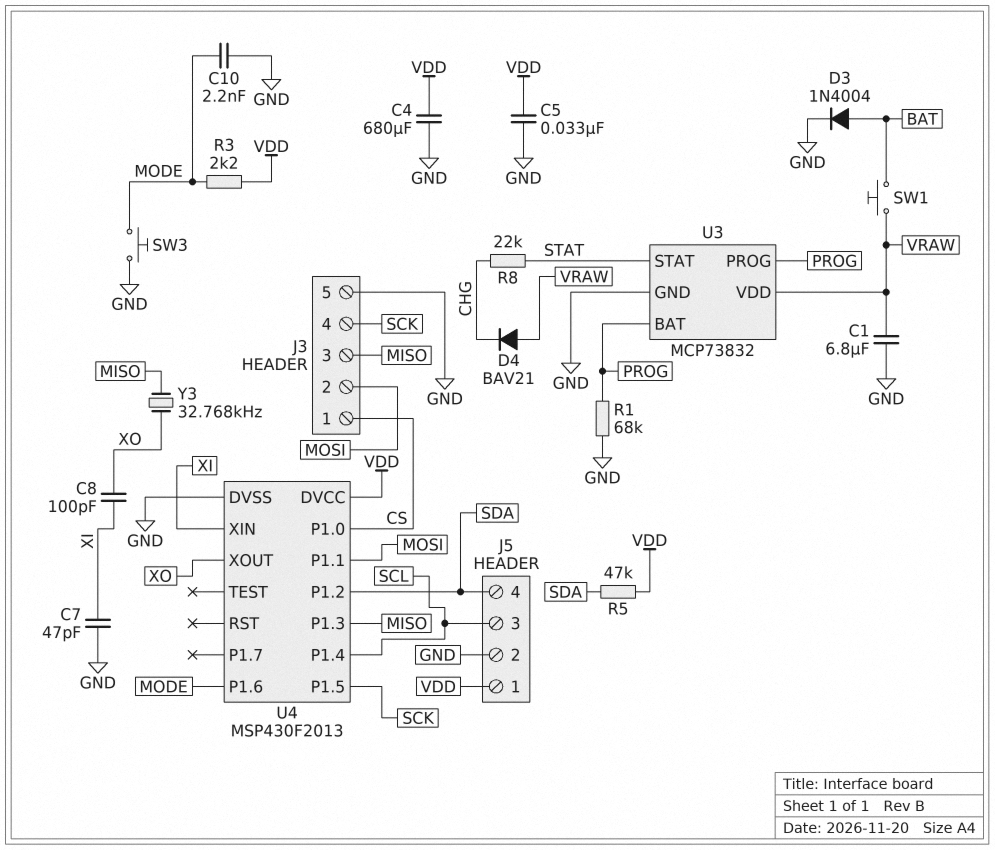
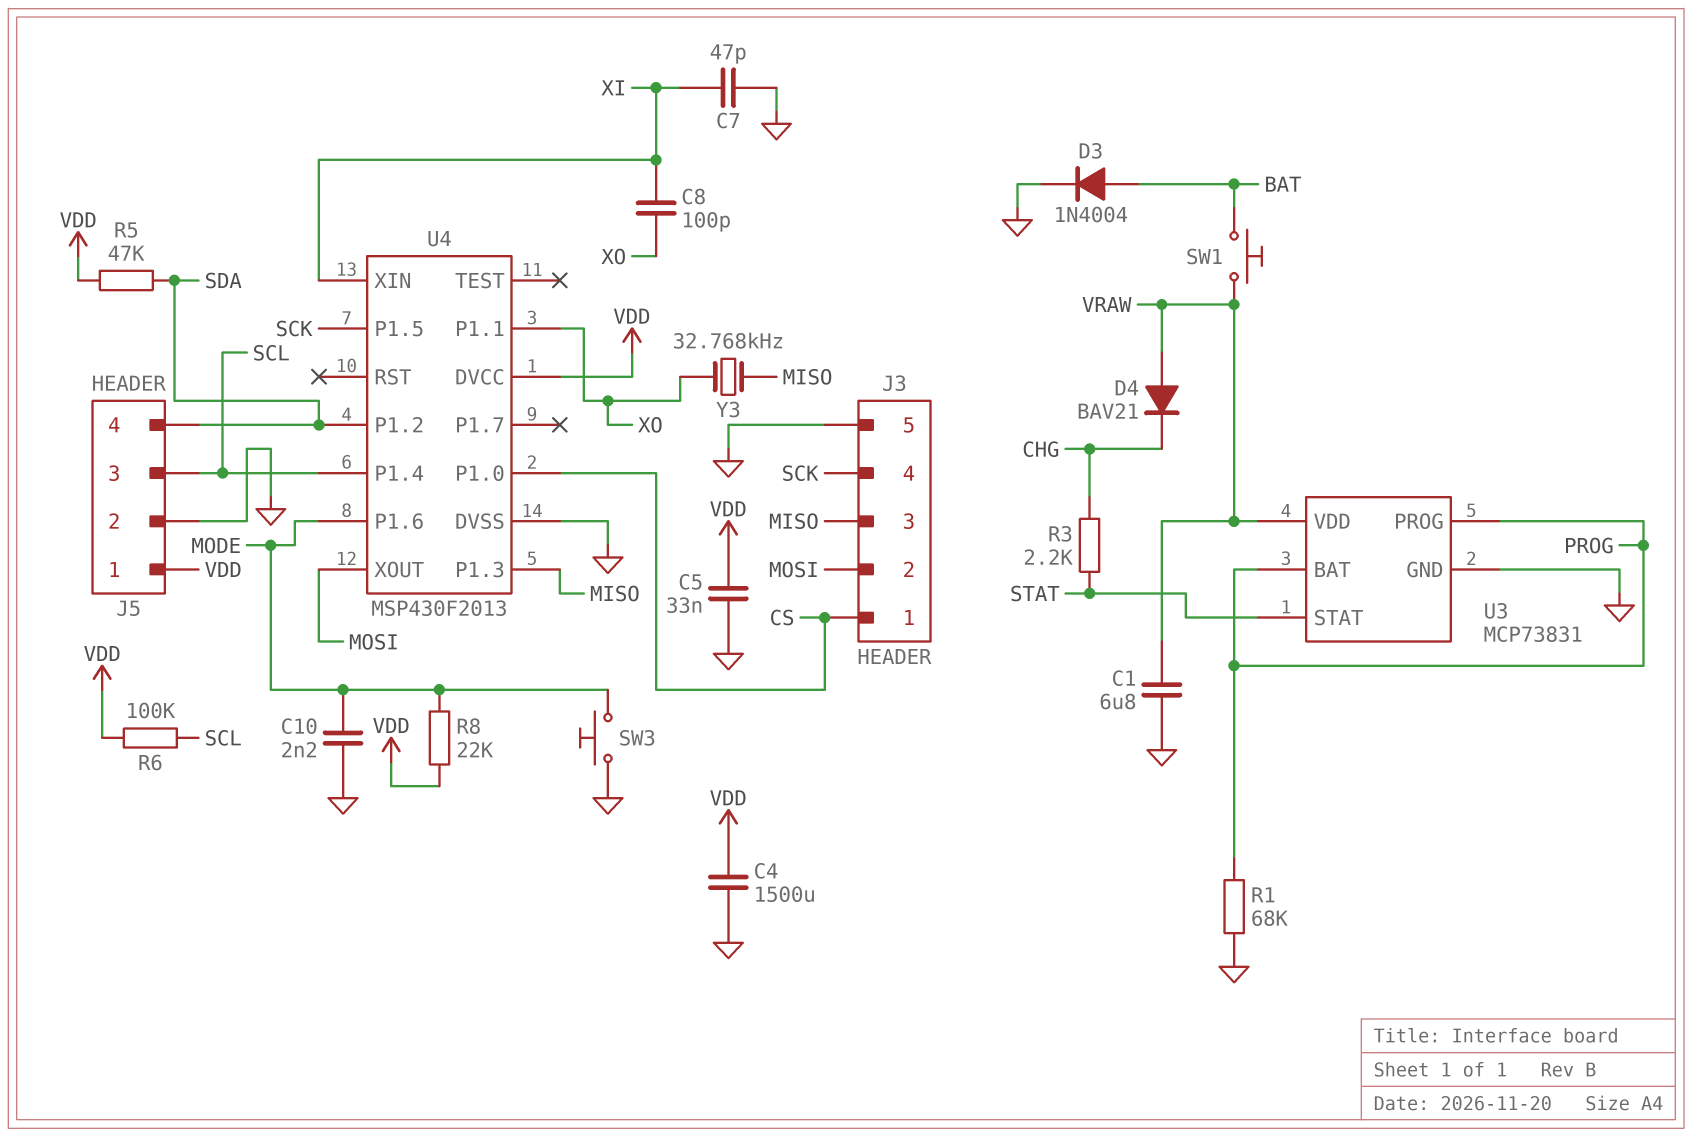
C4: 680uF (GND, VDD) -> 1500uF (GND, VDD)
R3: 2.2k (MODE, VDD) -> 2.2k (CHG, STAT)
R6: none -> 100k (SCL, VDD)
R8: 22k (CHG, STAT) -> 22k (MODE, VDD)
U3: MCP73832 -> MCP73831
U4 pin P1.1: MOSI -> XO
U4 pin XOUT: XO -> MOSI

